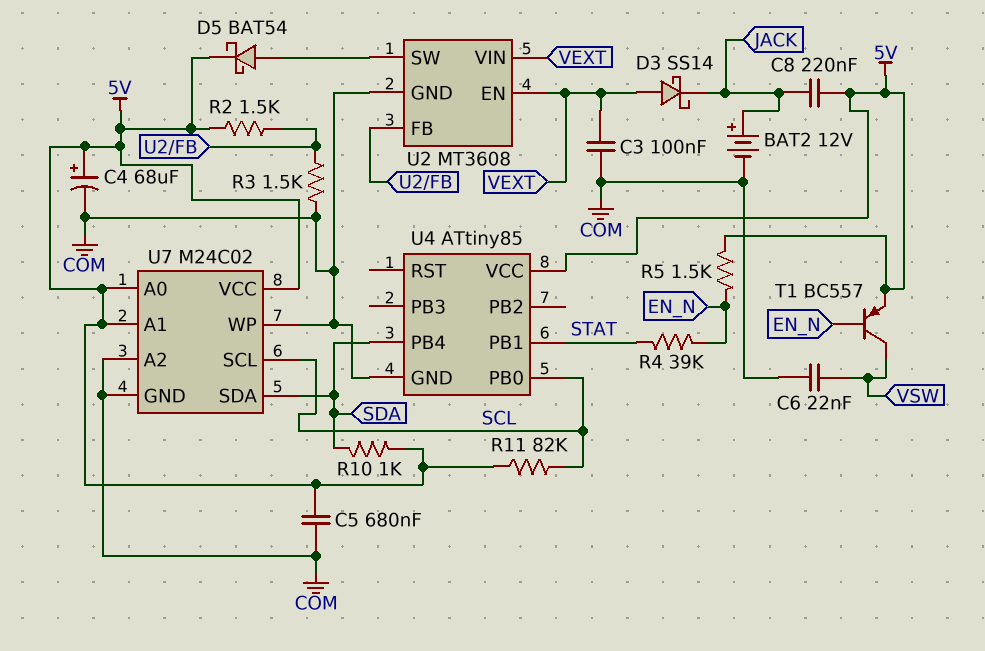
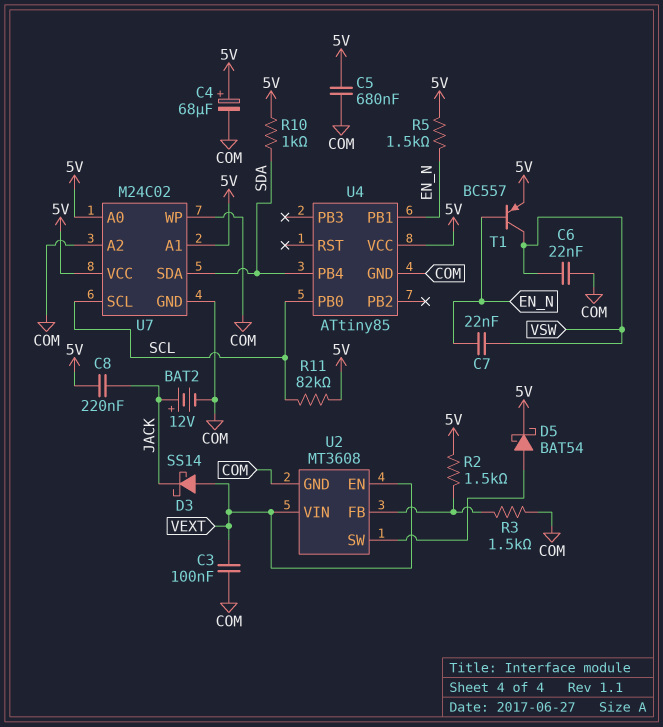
C7: none -> 22nF (EN_N, VSW)
R4: 39k (EN_N, STAT) -> none
U4 pin PB1: STAT -> EN_N

